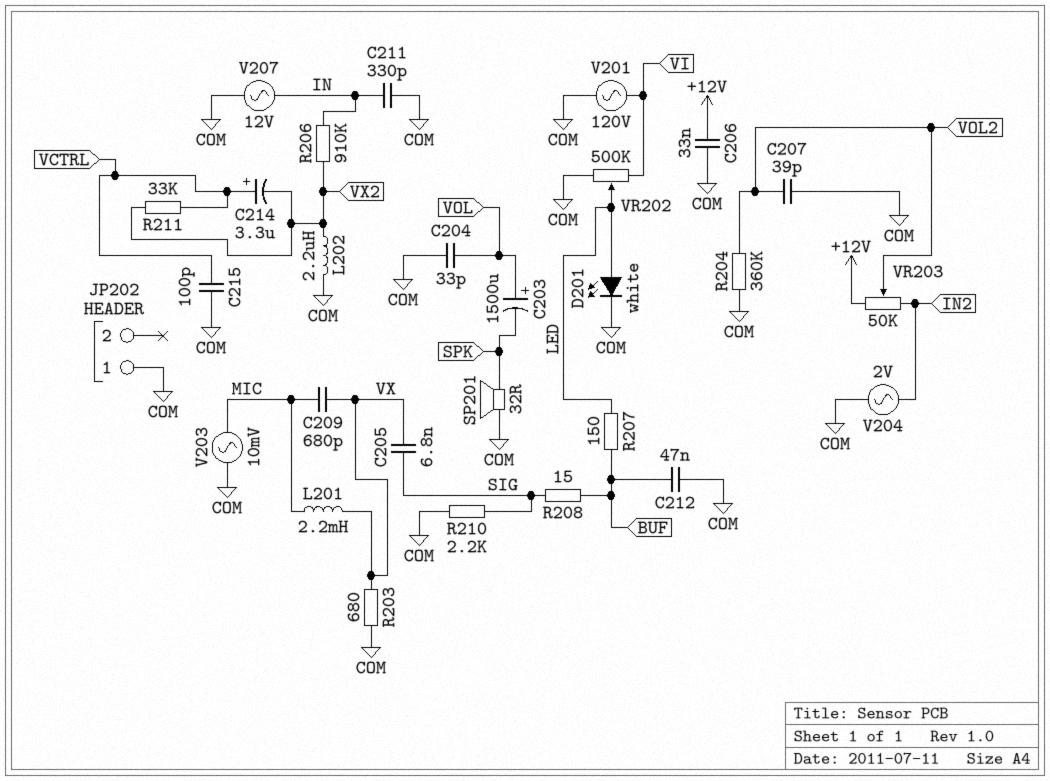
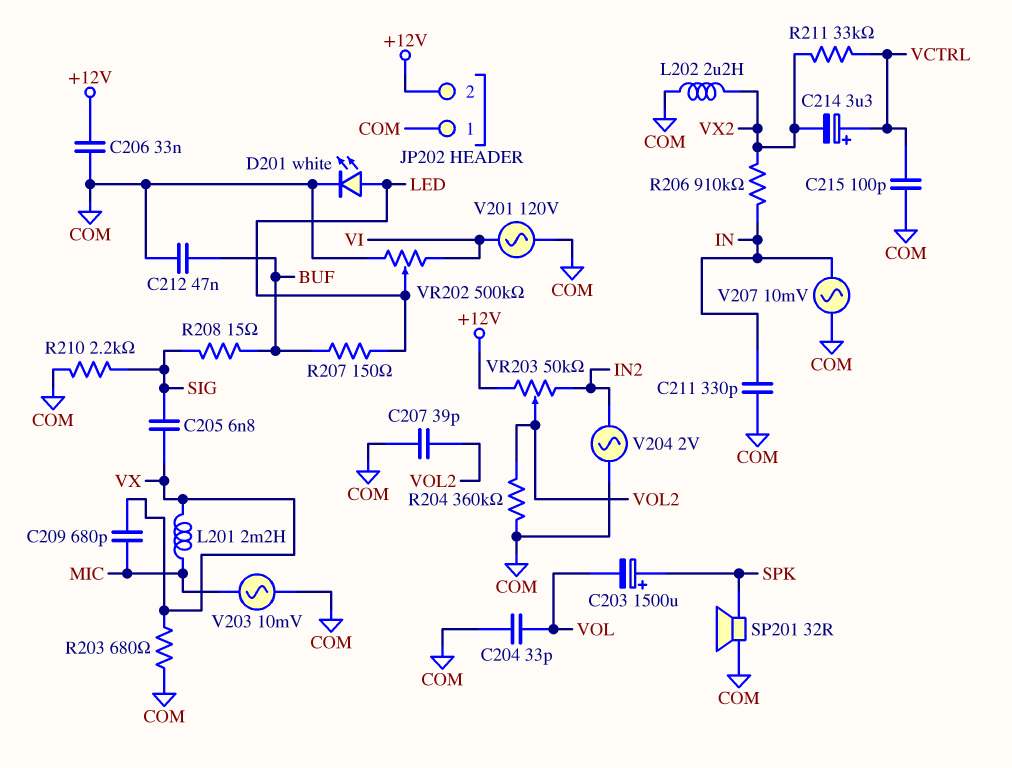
C203: 1500uF (plus VOL, minus SPK) -> 1500uF (plus SPK, minus VOL)
JP202 pin 2: none -> +12V
V207: AC 12V (COM, IN) -> AC 10mV (COM, IN)

